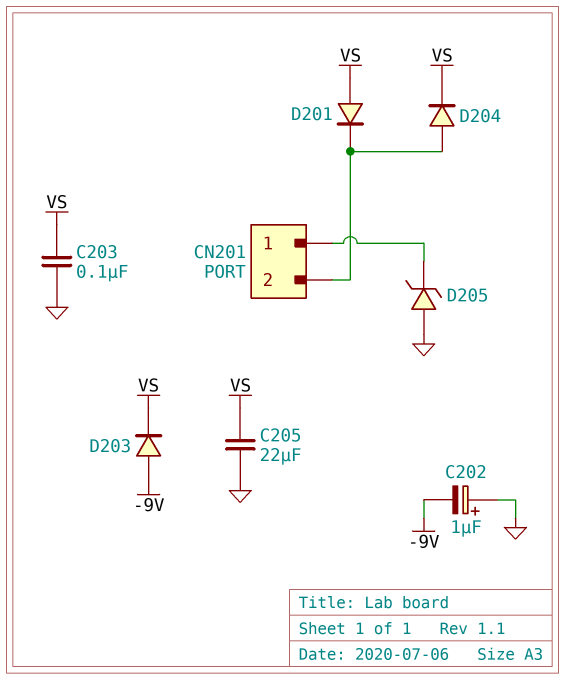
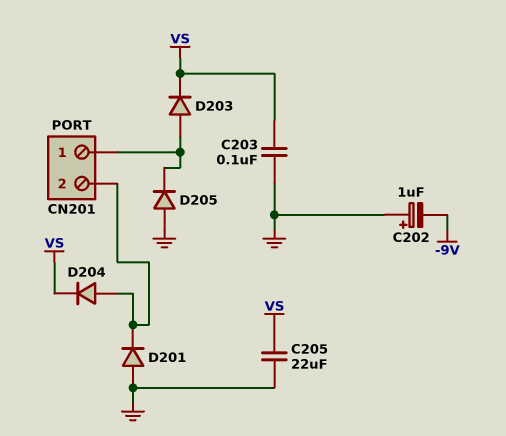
D201: diode (A VS, K CN201/2) -> diode (A GND, K CN201/2)
D203: diode (A -9V, K VS) -> diode (A CN201/1, K VS)
D205: zener (A GND, K CN201/1) -> diode (A GND, K CN201/1)

